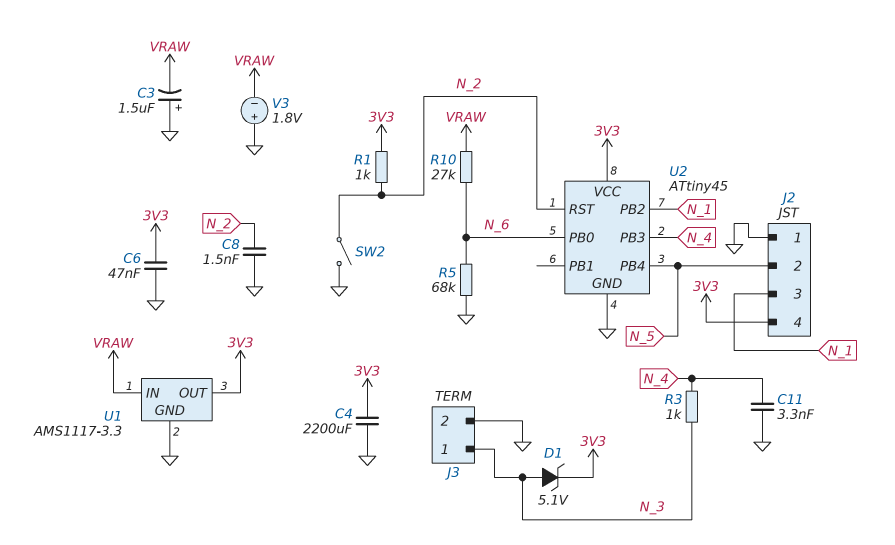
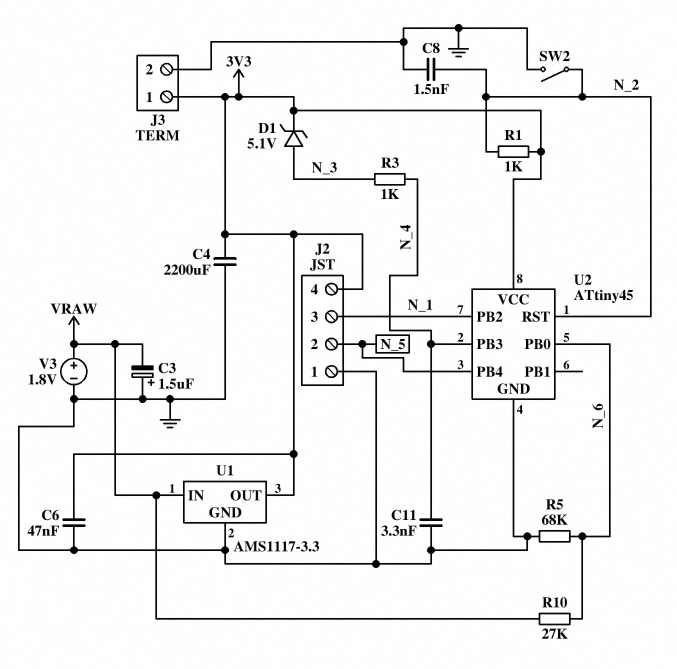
J3 pin 1: N_3 -> 3V3
V3: 1.8V (plus GND, minus VRAW) -> 1.8V (plus VRAW, minus GND)

